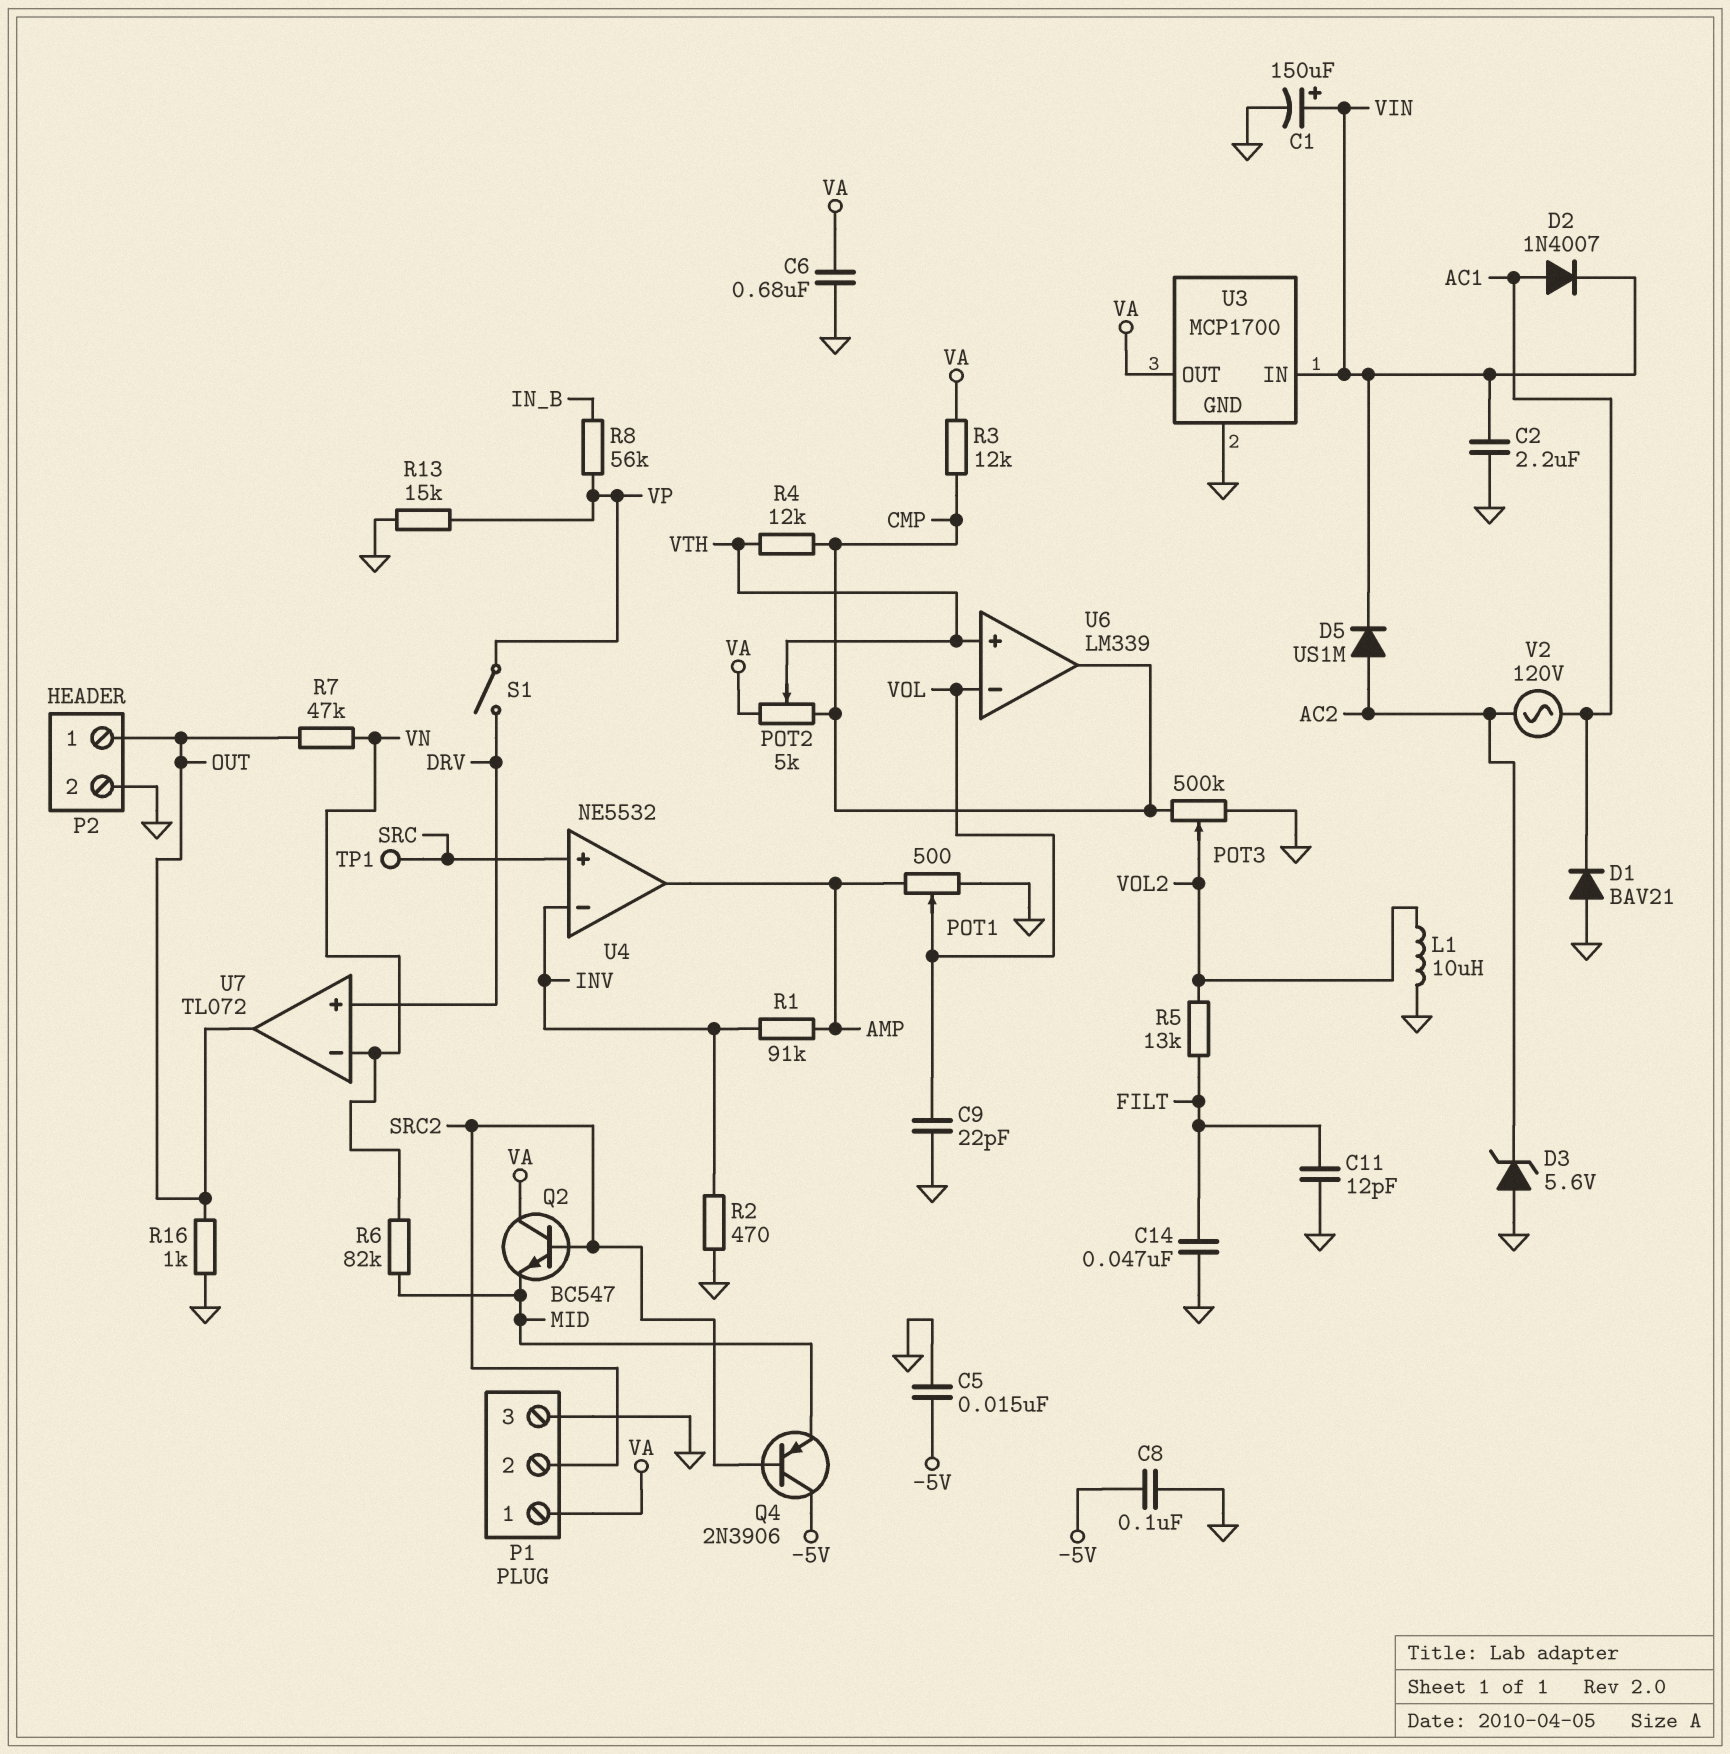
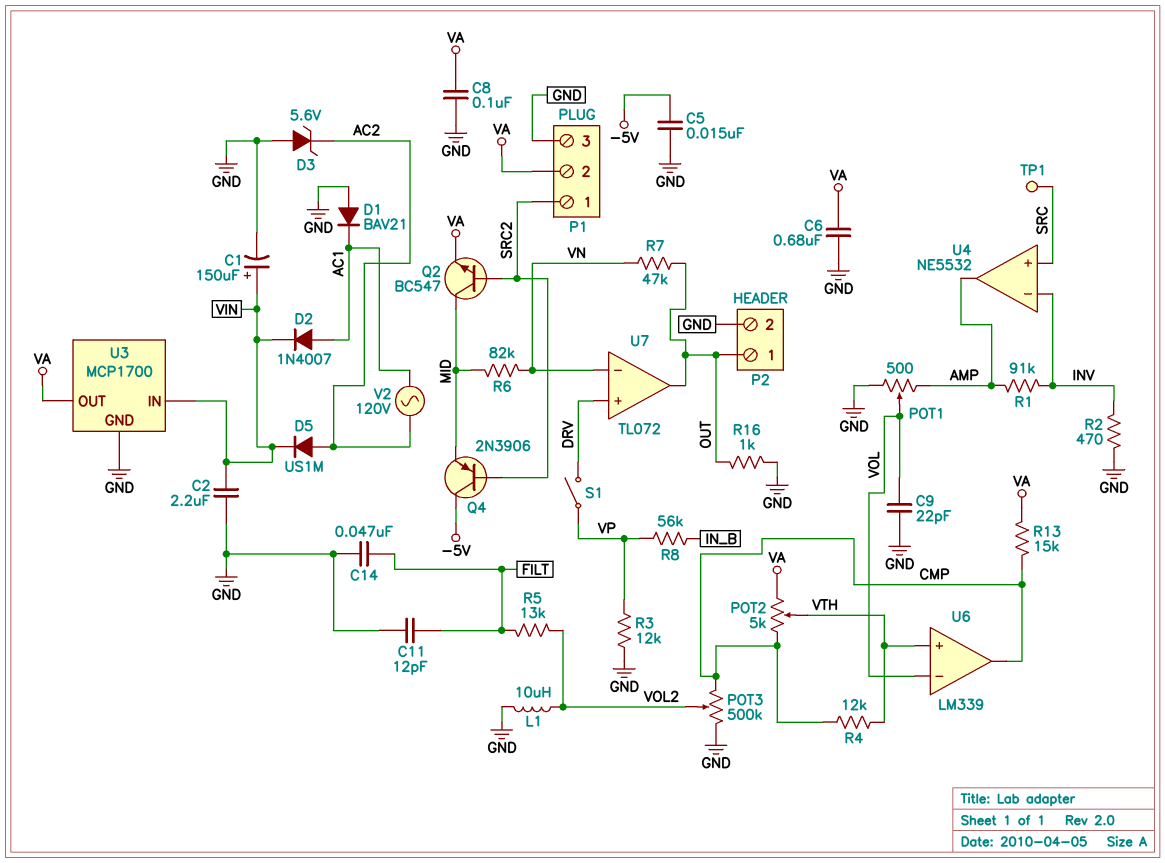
C8: 100nF (-5V, GND) -> 100nF (GND, VA)
P1 pin 1: VA -> SRC2
P1 pin 2: SRC2 -> VA
Q2: NPN BC547 (B SRC2, C VA, E MID) -> NPN BC547 (B SRC2, C MID, E VA)
R3: 12k (CMP, VA) -> 12k (GND, VP)
R13: 15k (GND, VP) -> 15k (CMP, VA)

